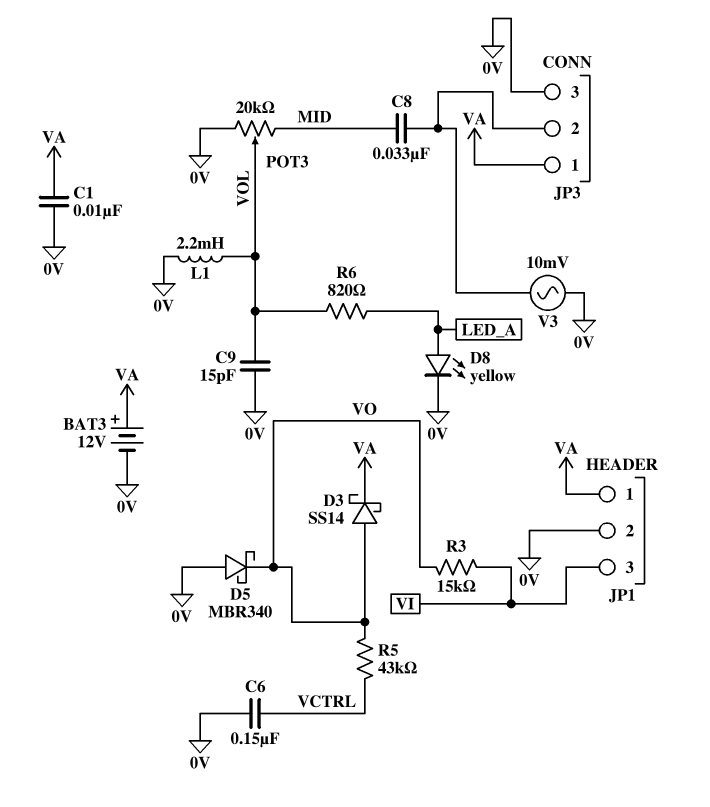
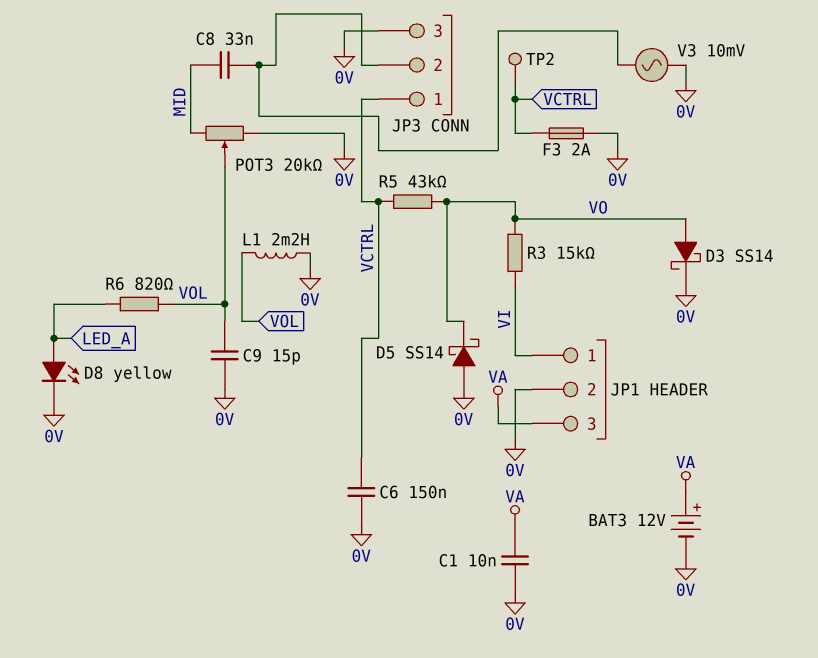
D3: schottky SS14 (A VO, K VA) -> schottky SS14 (A VO, K 0V)
D5: schottky MBR340 (A 0V, K VO) -> schottky SS14 (A 0V, K VO)
F3: none -> 2A (0V, VCTRL)
JP1 pin 1: VA -> VI
JP1 pin 3: VI -> VA
JP3 pin 1: VA -> VCTRL
TP2: none -> test point (VCTRL)

